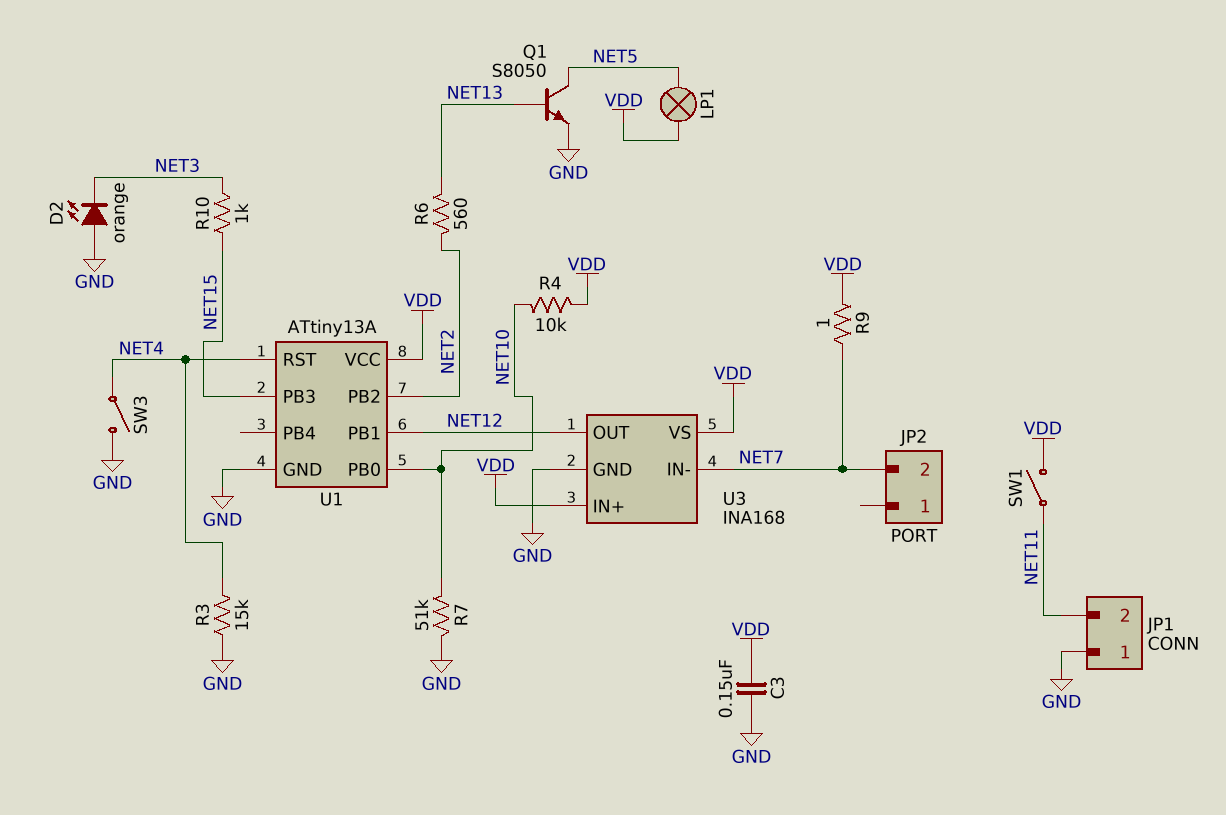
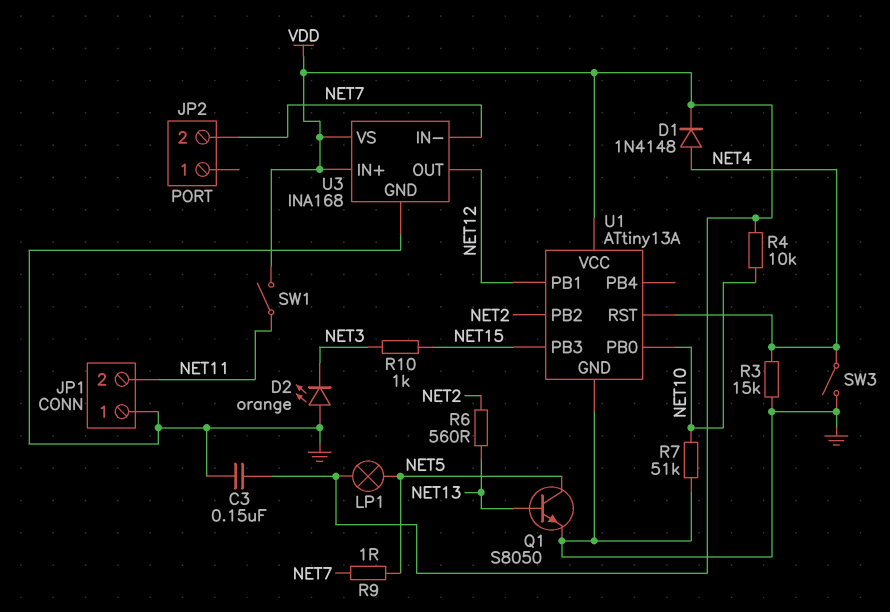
D1: none -> diode 1N4148 (A NET4, K VDD)
R9: 1 (NET7, VDD) -> 1 (NET5, NET7)

